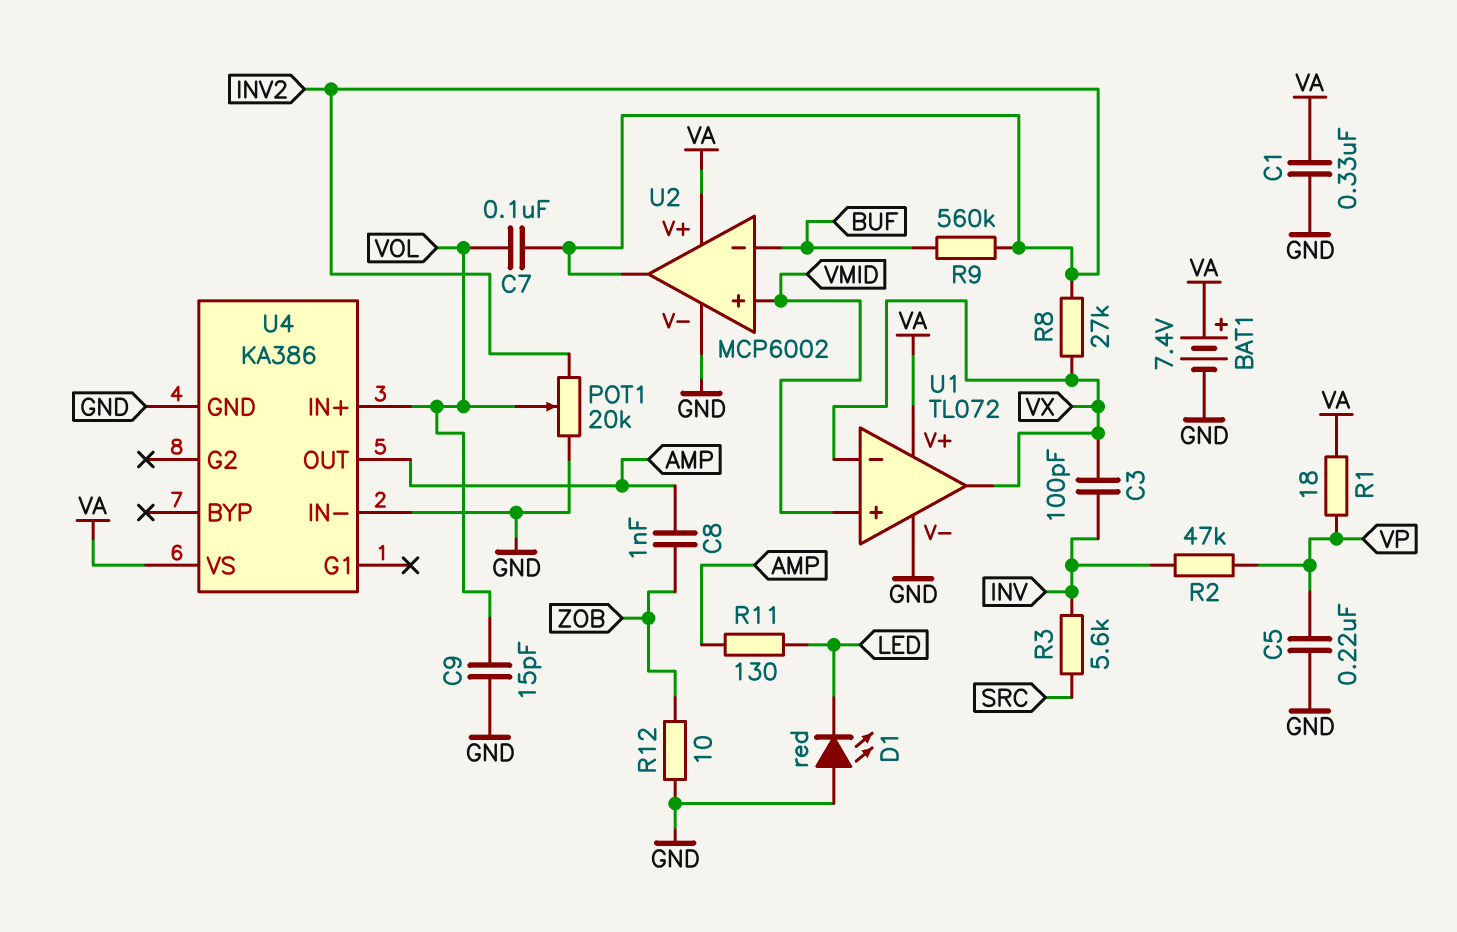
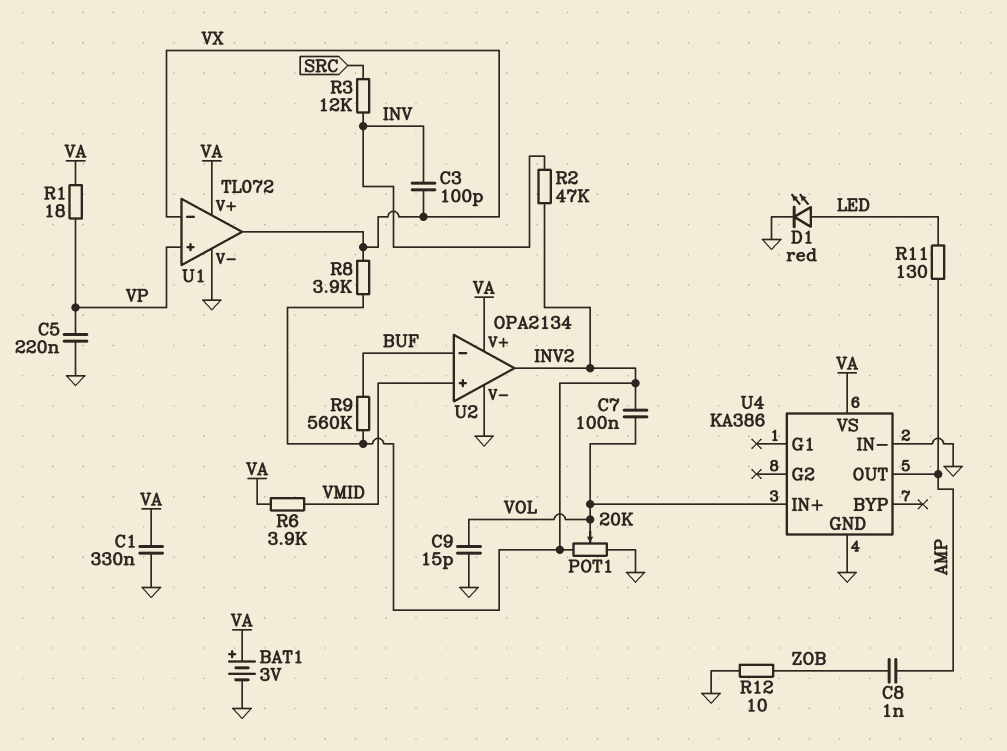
BAT1: 7.4V (plus VA, minus GND) -> 3V (plus VA, minus GND)
D1: LED red (A GND, K LED) -> LED red (A LED, K GND)
R2: 47k (INV, VP) -> 47k (INV, INV2)
R3: 5.6k (INV, SRC) -> 12k (INV, SRC)
R6: none -> 3.9k (VA, VMID)
R8: 27k (INV2, VX) -> 3.9k (INV2, VX)
U1 pin in+: VMID -> VP
U2: MCP6002 -> OPA2134

